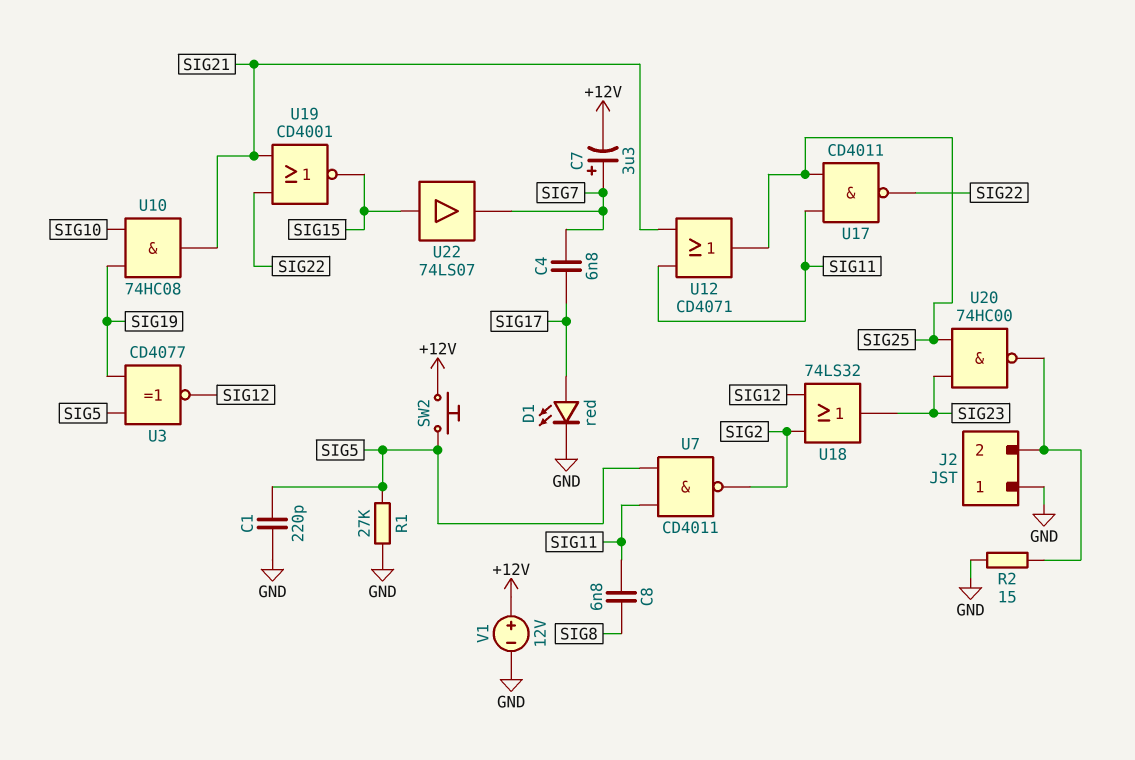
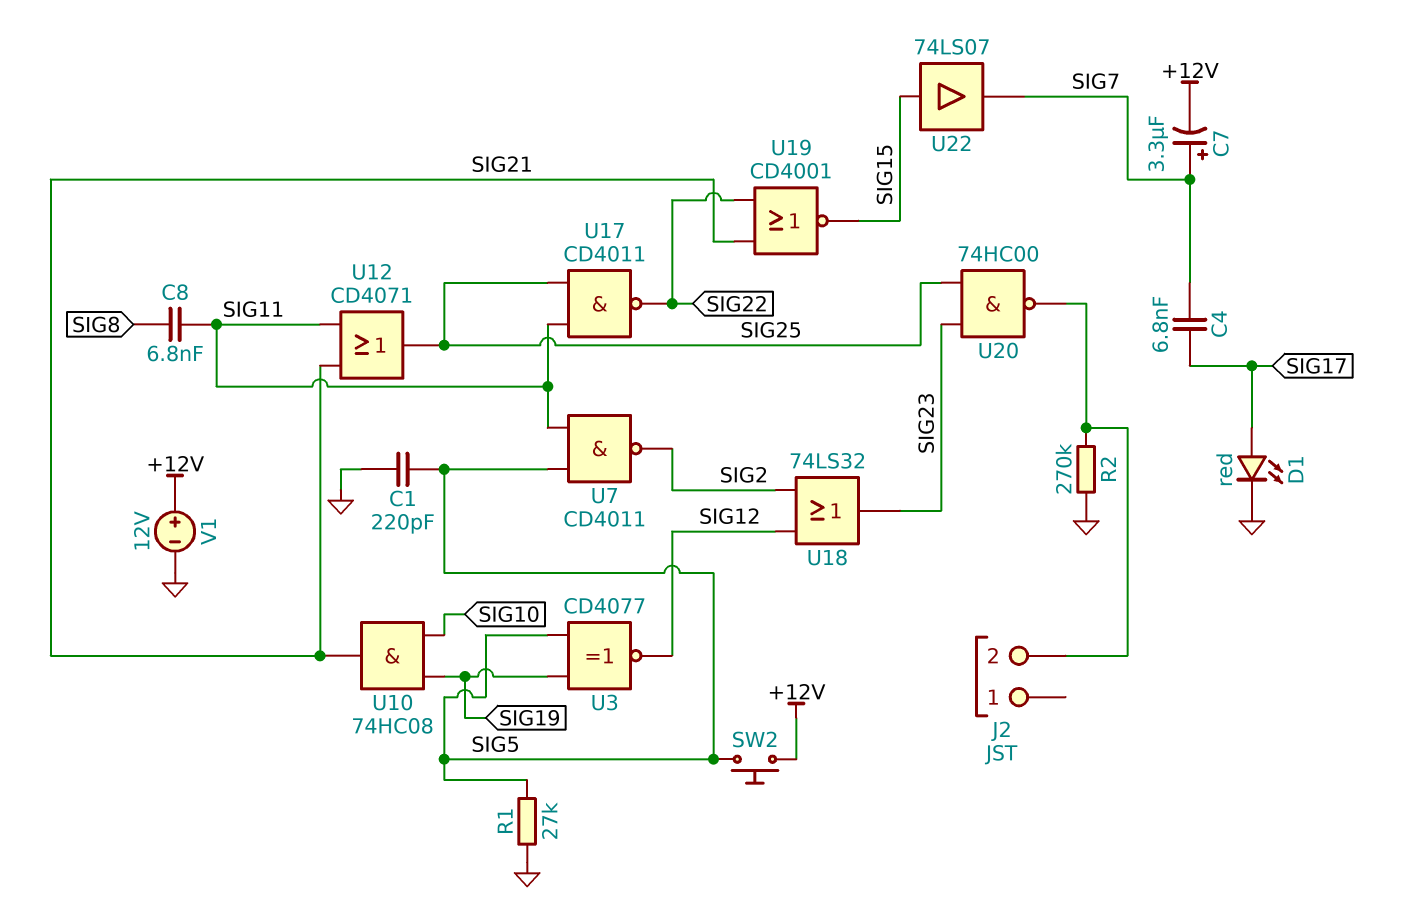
J2 pin 1: GND -> none
R2: 15 (GND, J2/2) -> 270k (GND, J2/2)

